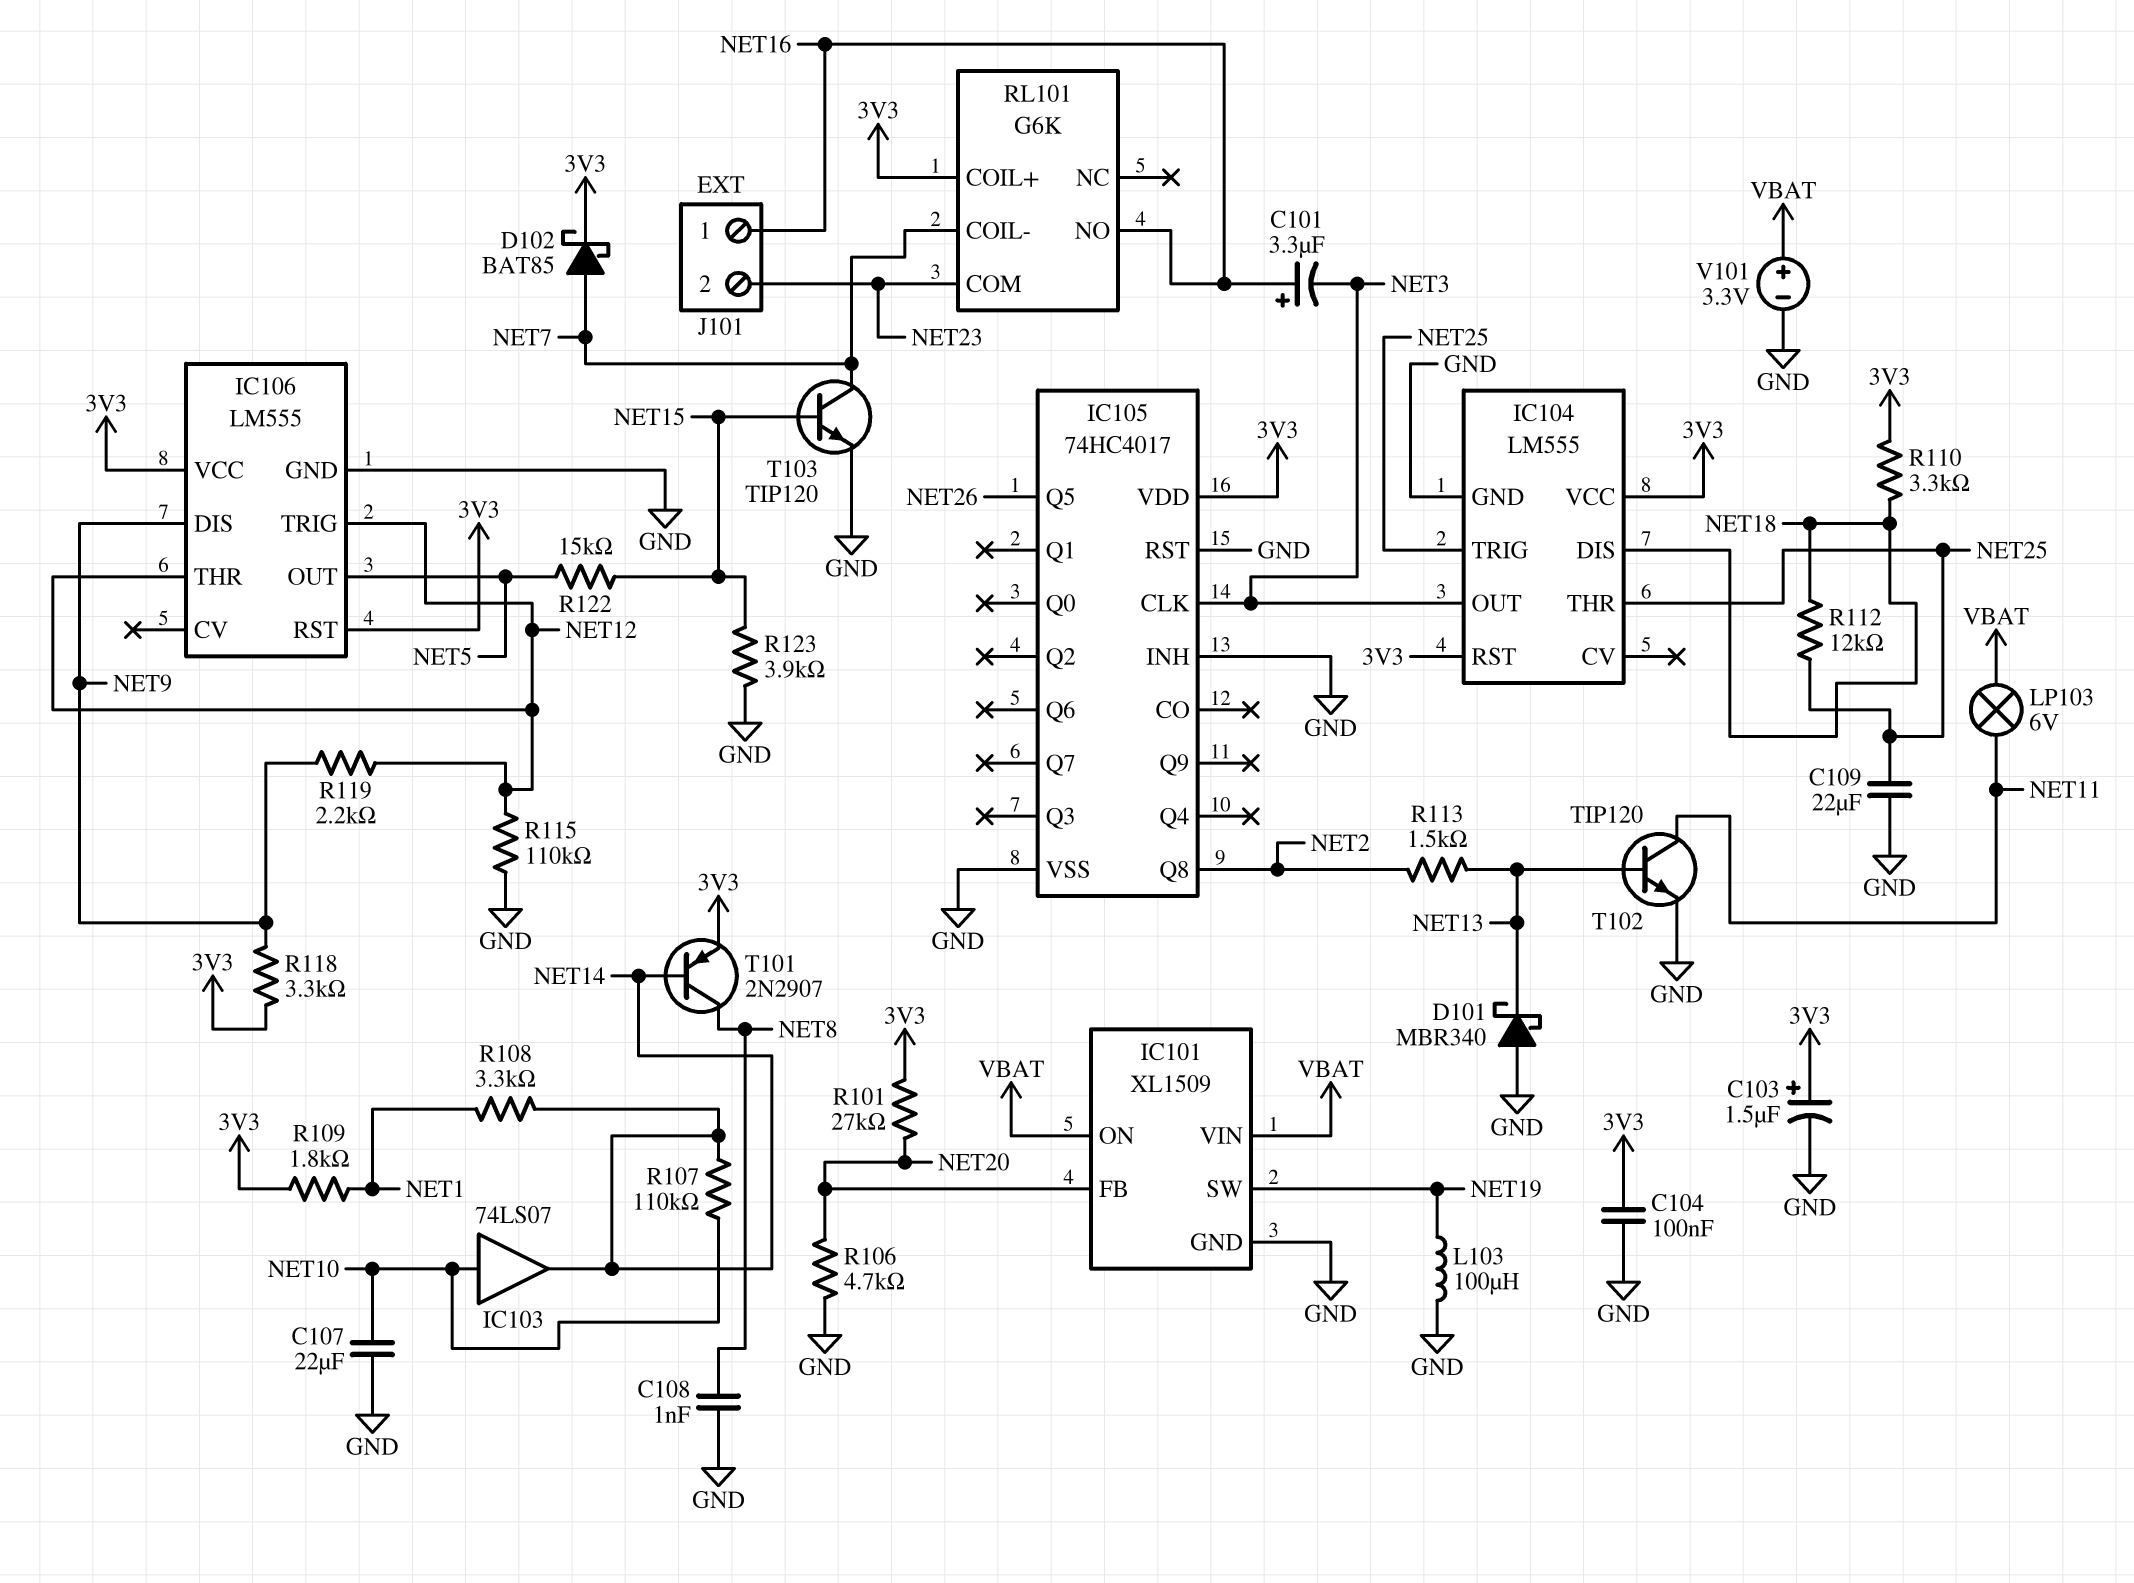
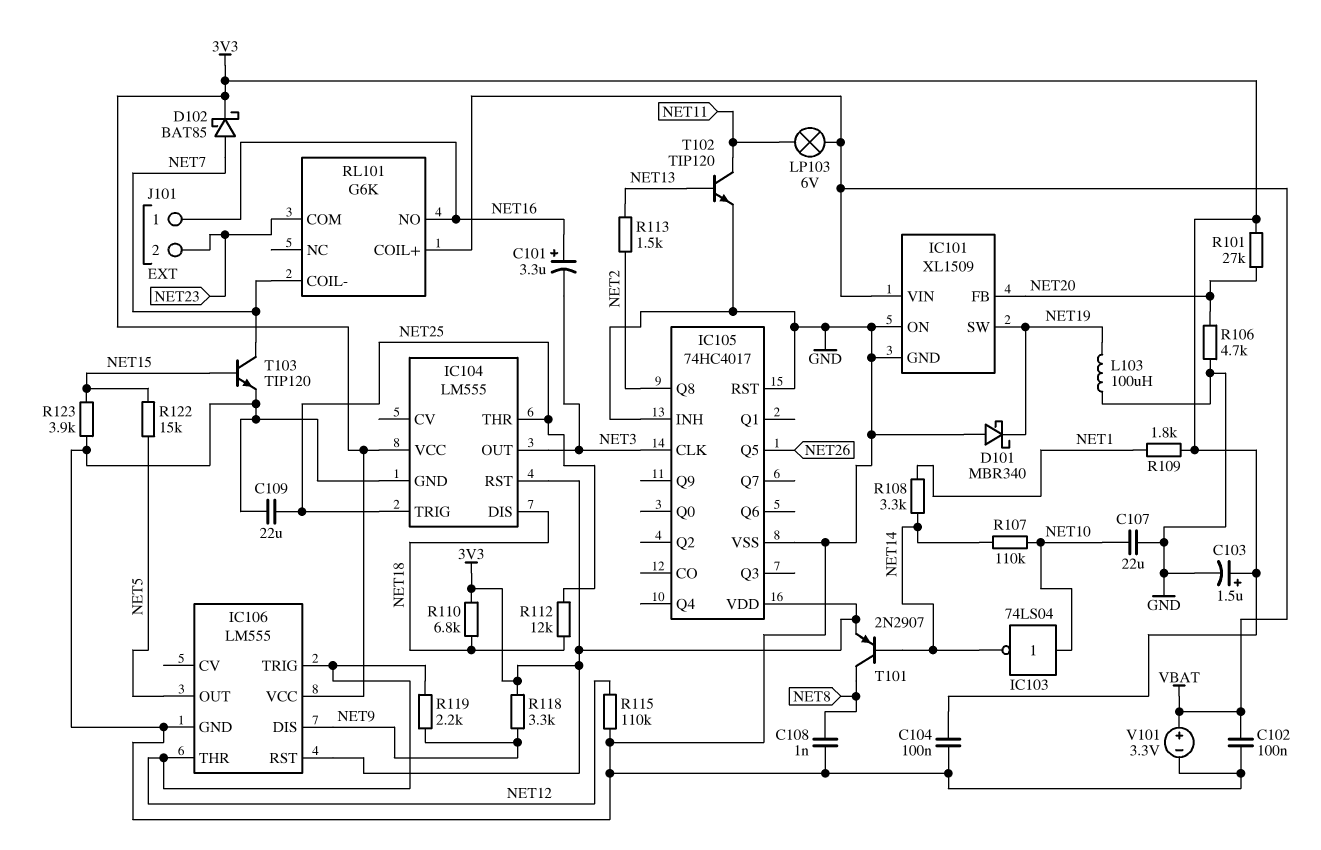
C102: none -> 100nF (GND, VBAT)
D101: schottky MBR340 (A GND, K NET13) -> schottky MBR340 (A GND, K NET19)
IC101 pin ON: VBAT -> GND
IC103: buffer 74LS07 (in NET10, out NET14) -> NOT 74LS04 (in NET10, out NET14)
R110: 3.3k (3V3, NET18) -> 6.8k (3V3, NET18)
RL101 pin COIL+: 3V3 -> VBAT

